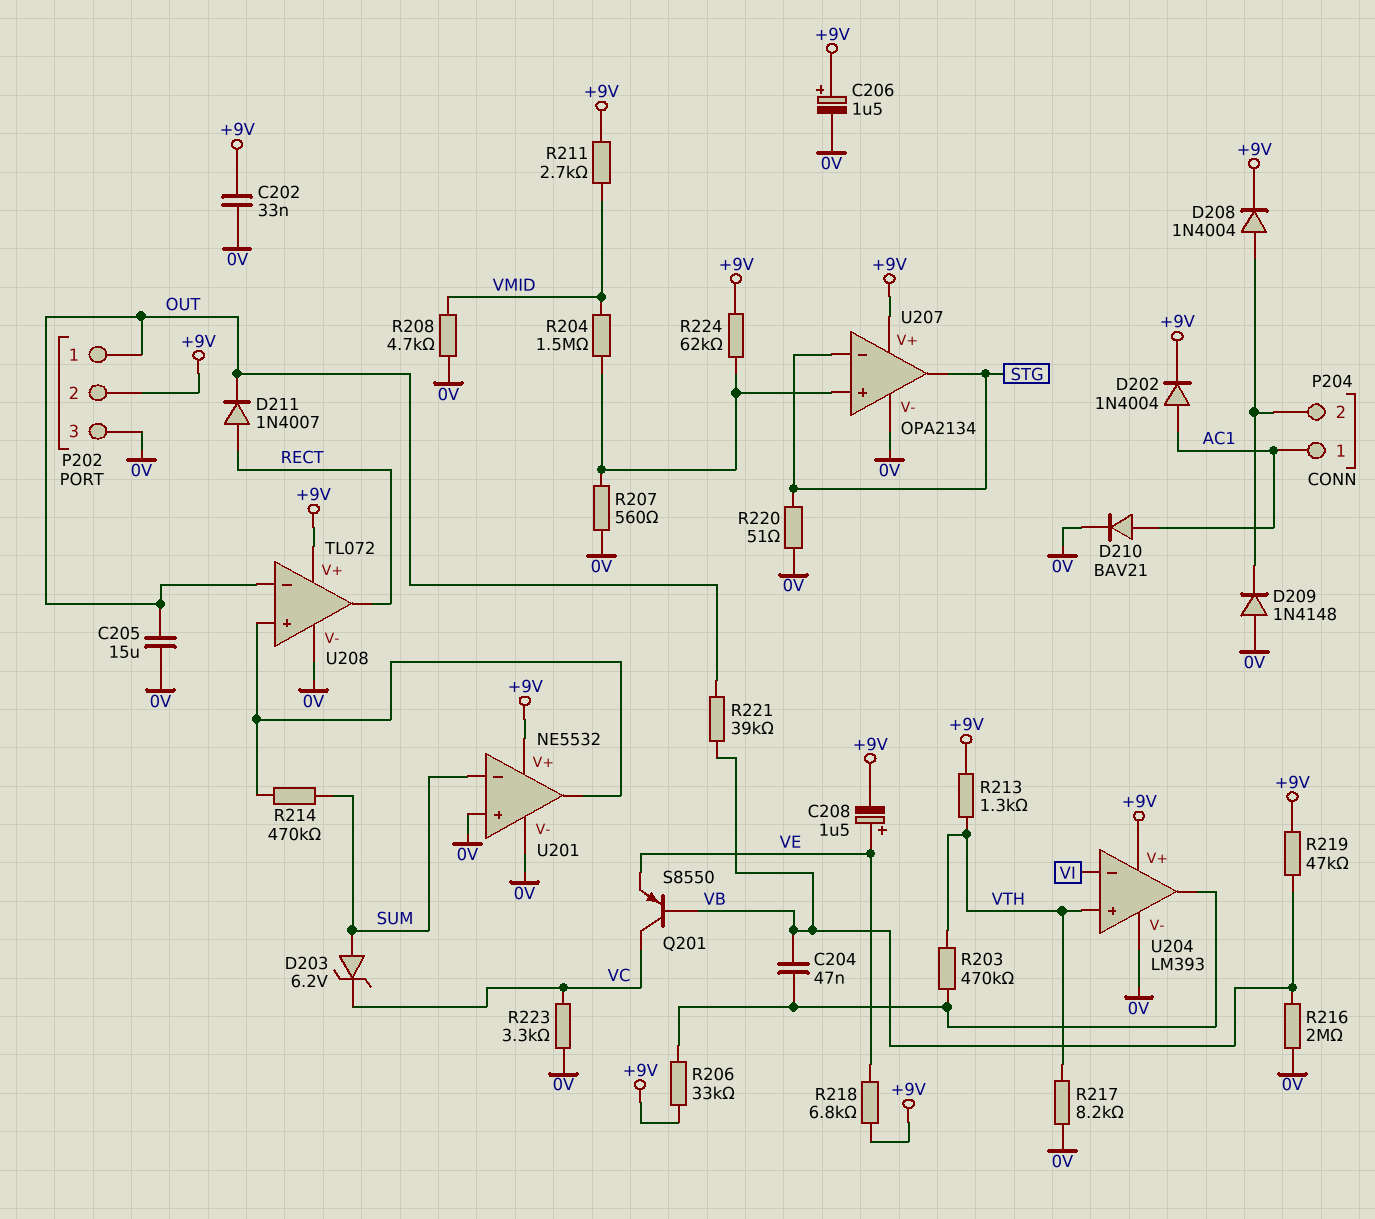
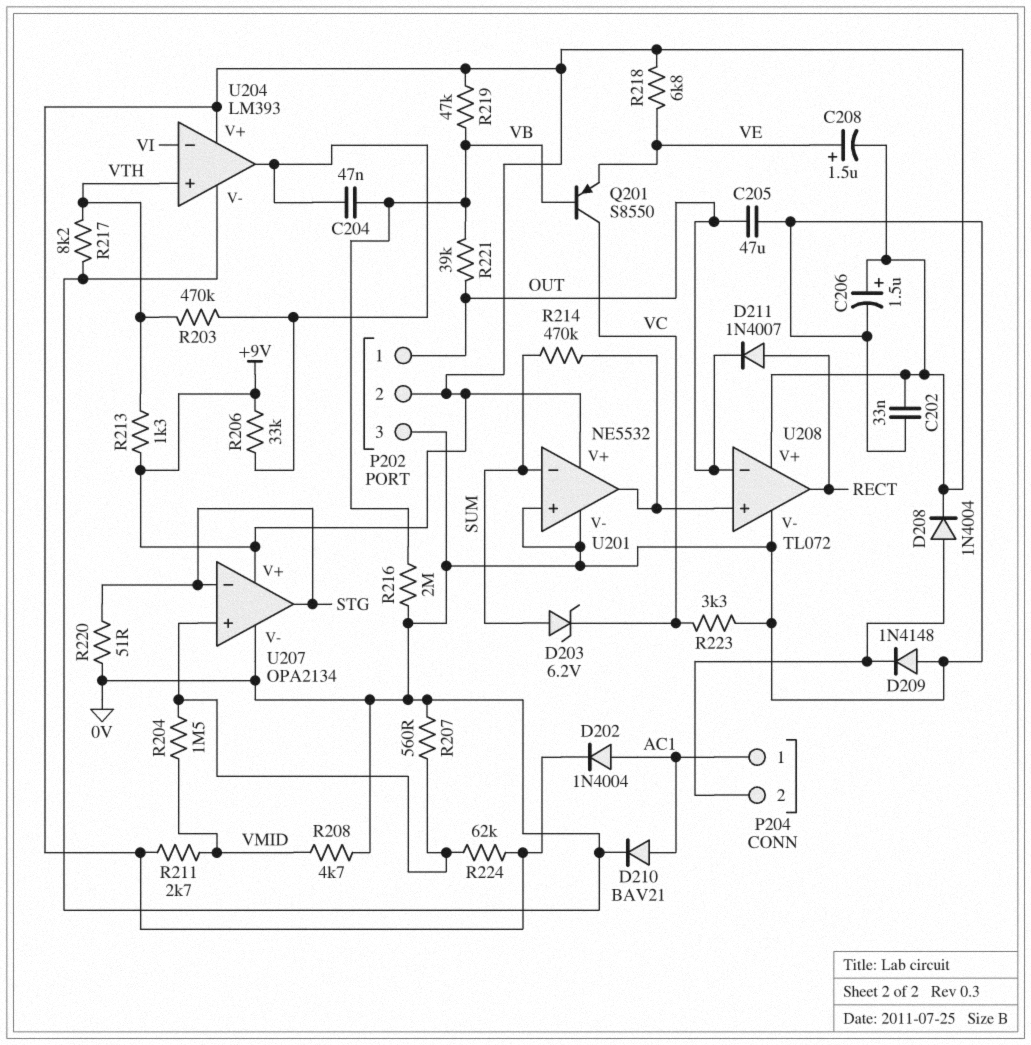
C205: 15uF (0V, OUT) -> 47uF (0V, OUT)

